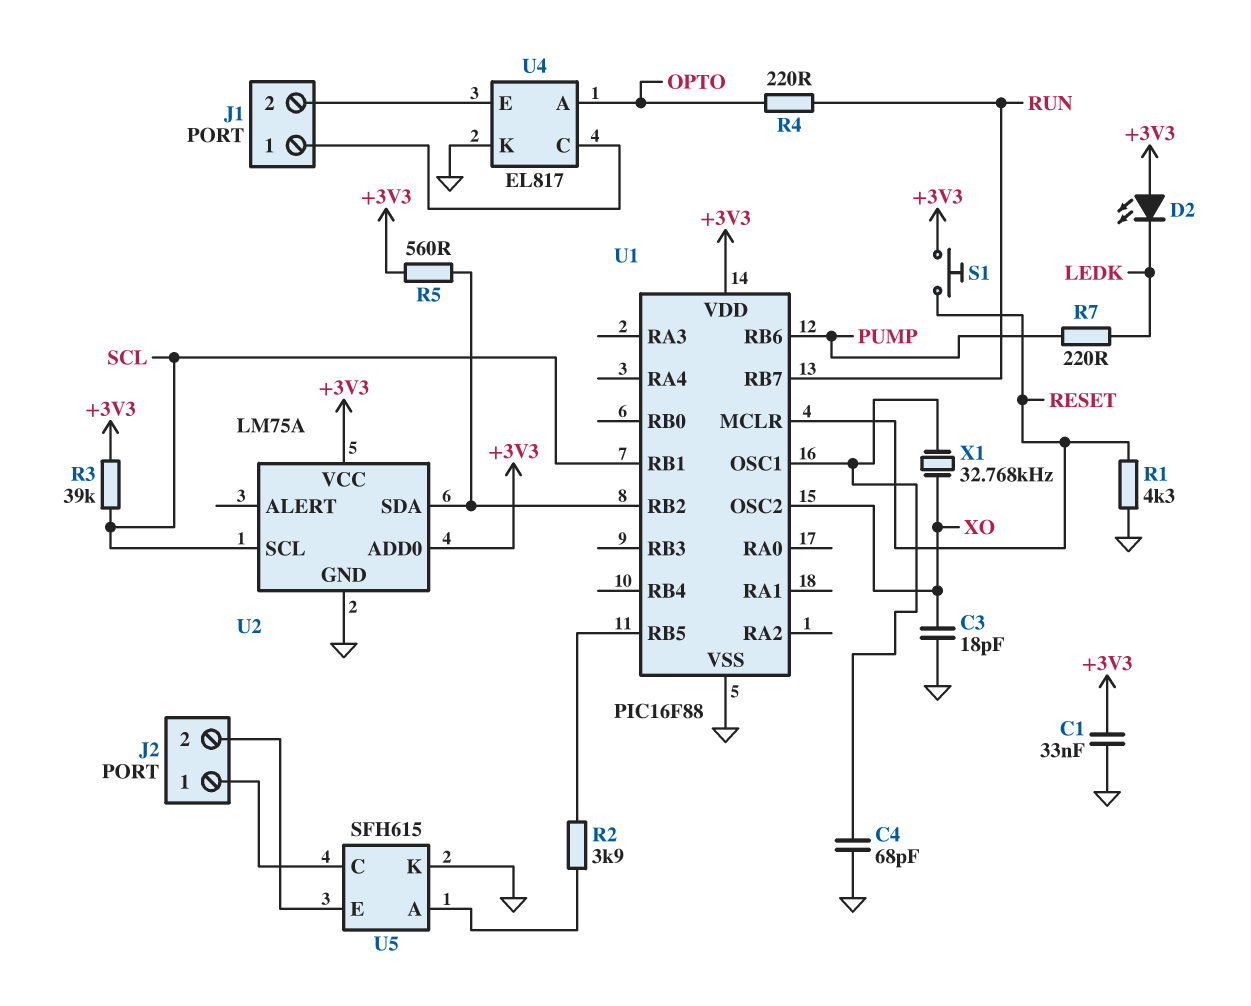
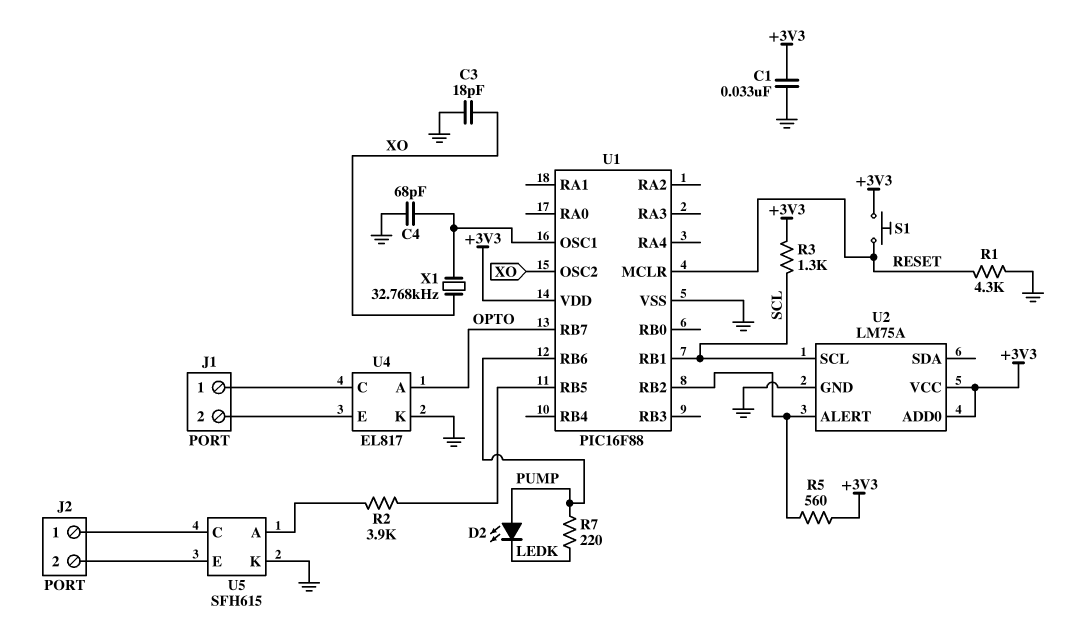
D2: LED (A +3V3, K LEDK) -> LED (A PUMP, K LEDK)
R3: 39k (+3V3, SCL) -> 1.3k (+3V3, SCL)
R4: 220 (OPTO, RUN) -> none
U1 pin RB7: RUN -> OPTO
U2 pin ALERT: none -> U1/RB2
U2 pin SDA: U1/RB2 -> none

